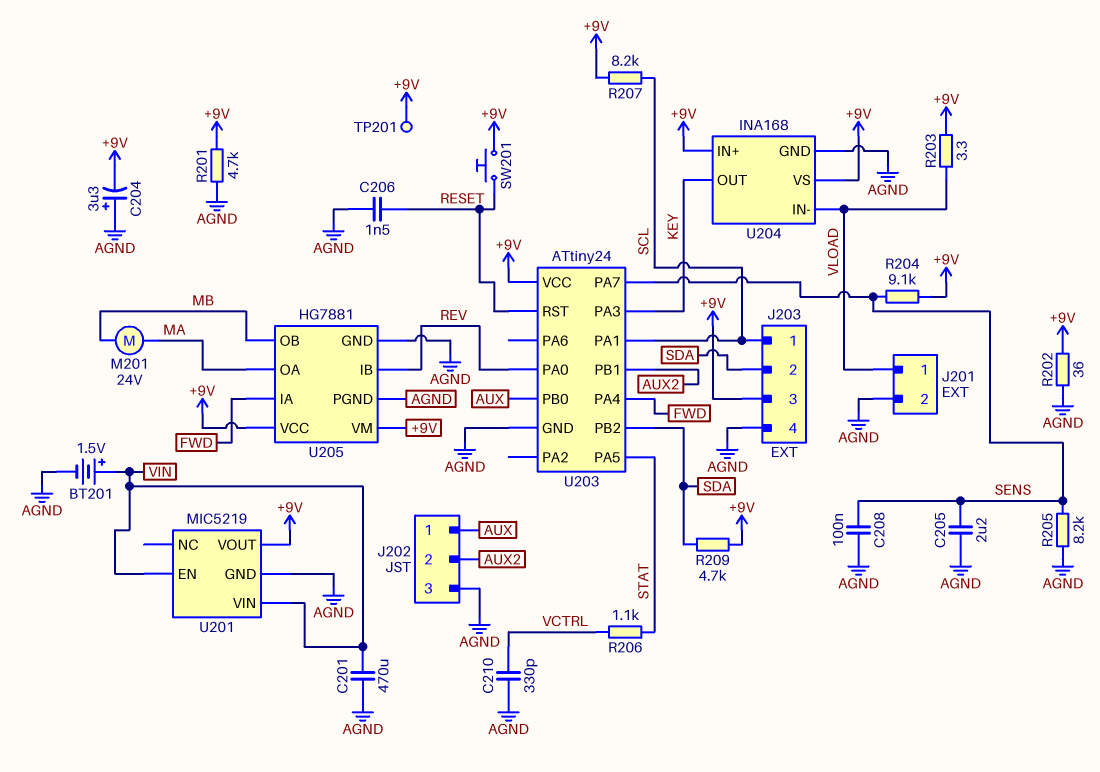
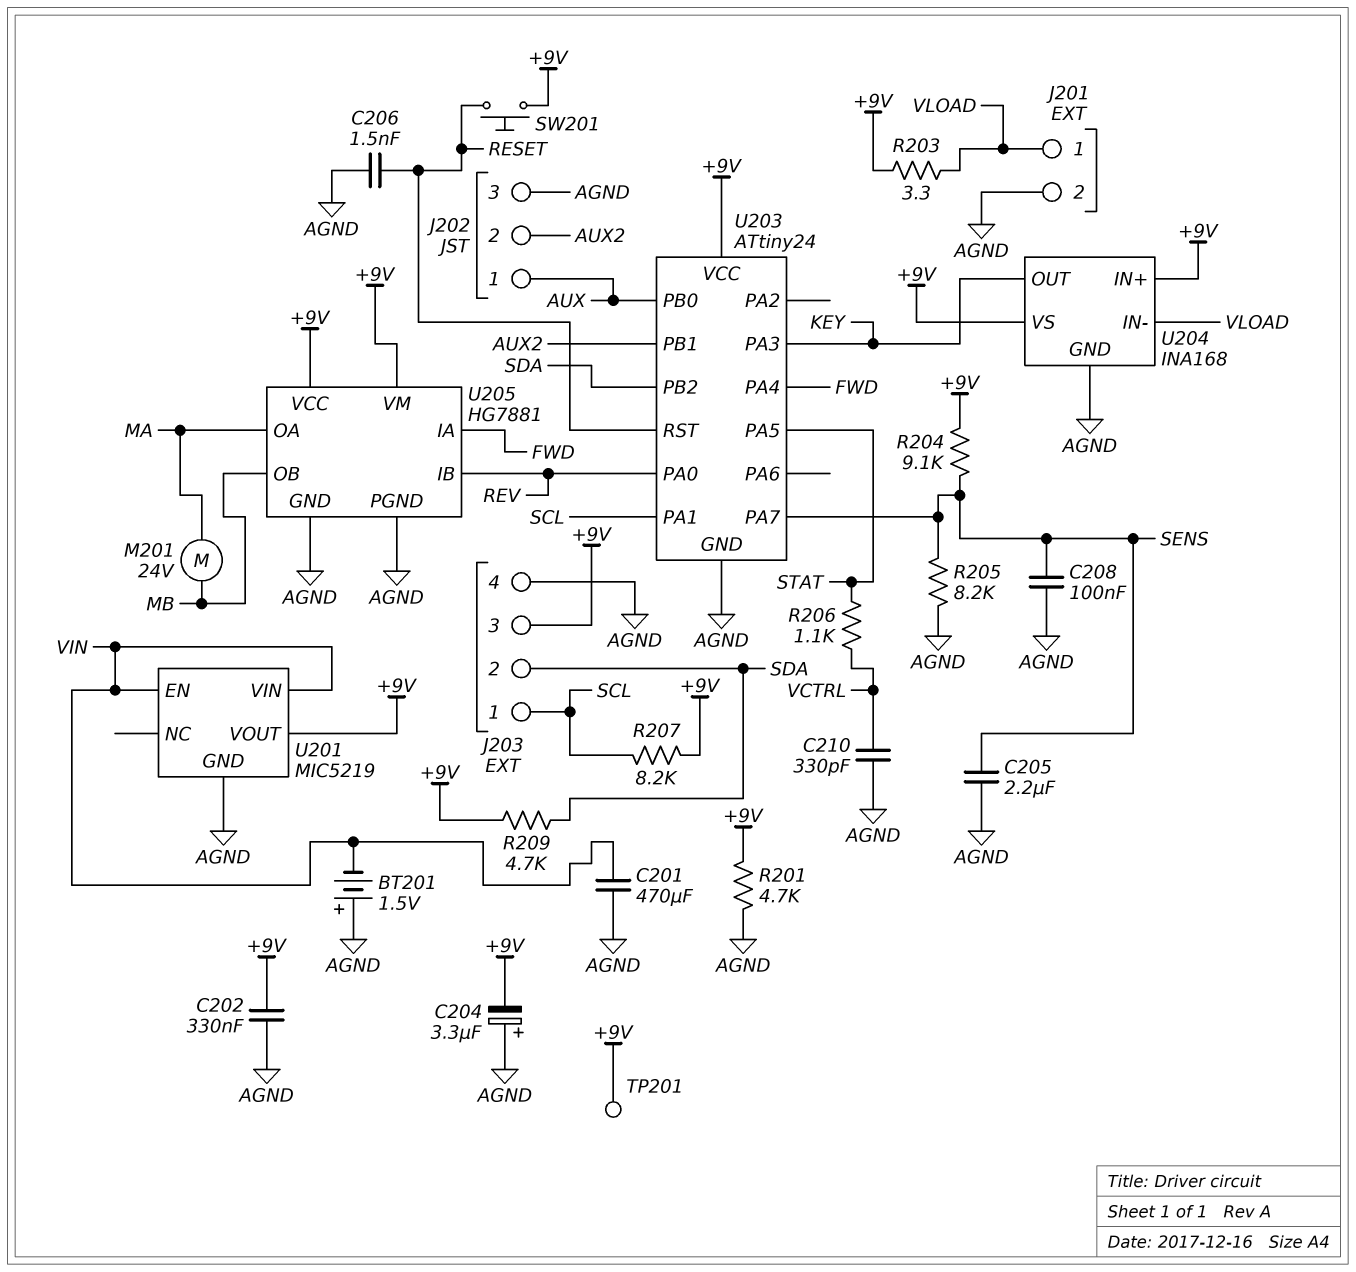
BT201: 1.5V (plus VIN, minus AGND) -> 1.5V (plus AGND, minus VIN)
C202: none -> 330nF (+9V, AGND)
R202: 36 (+9V, AGND) -> none

